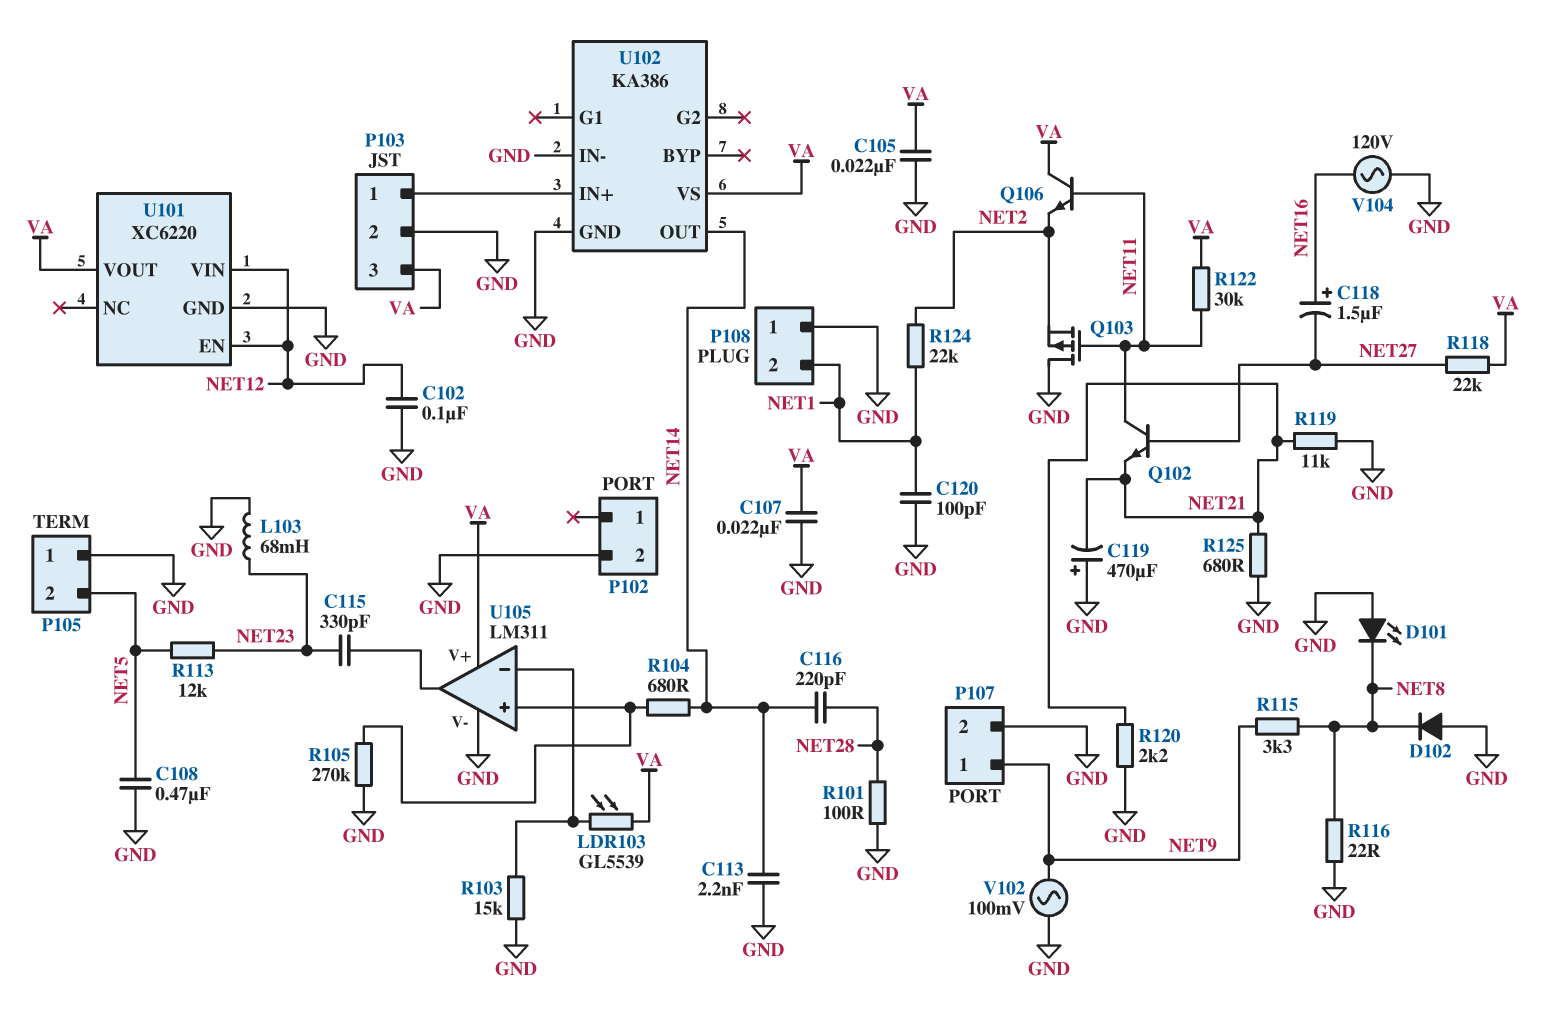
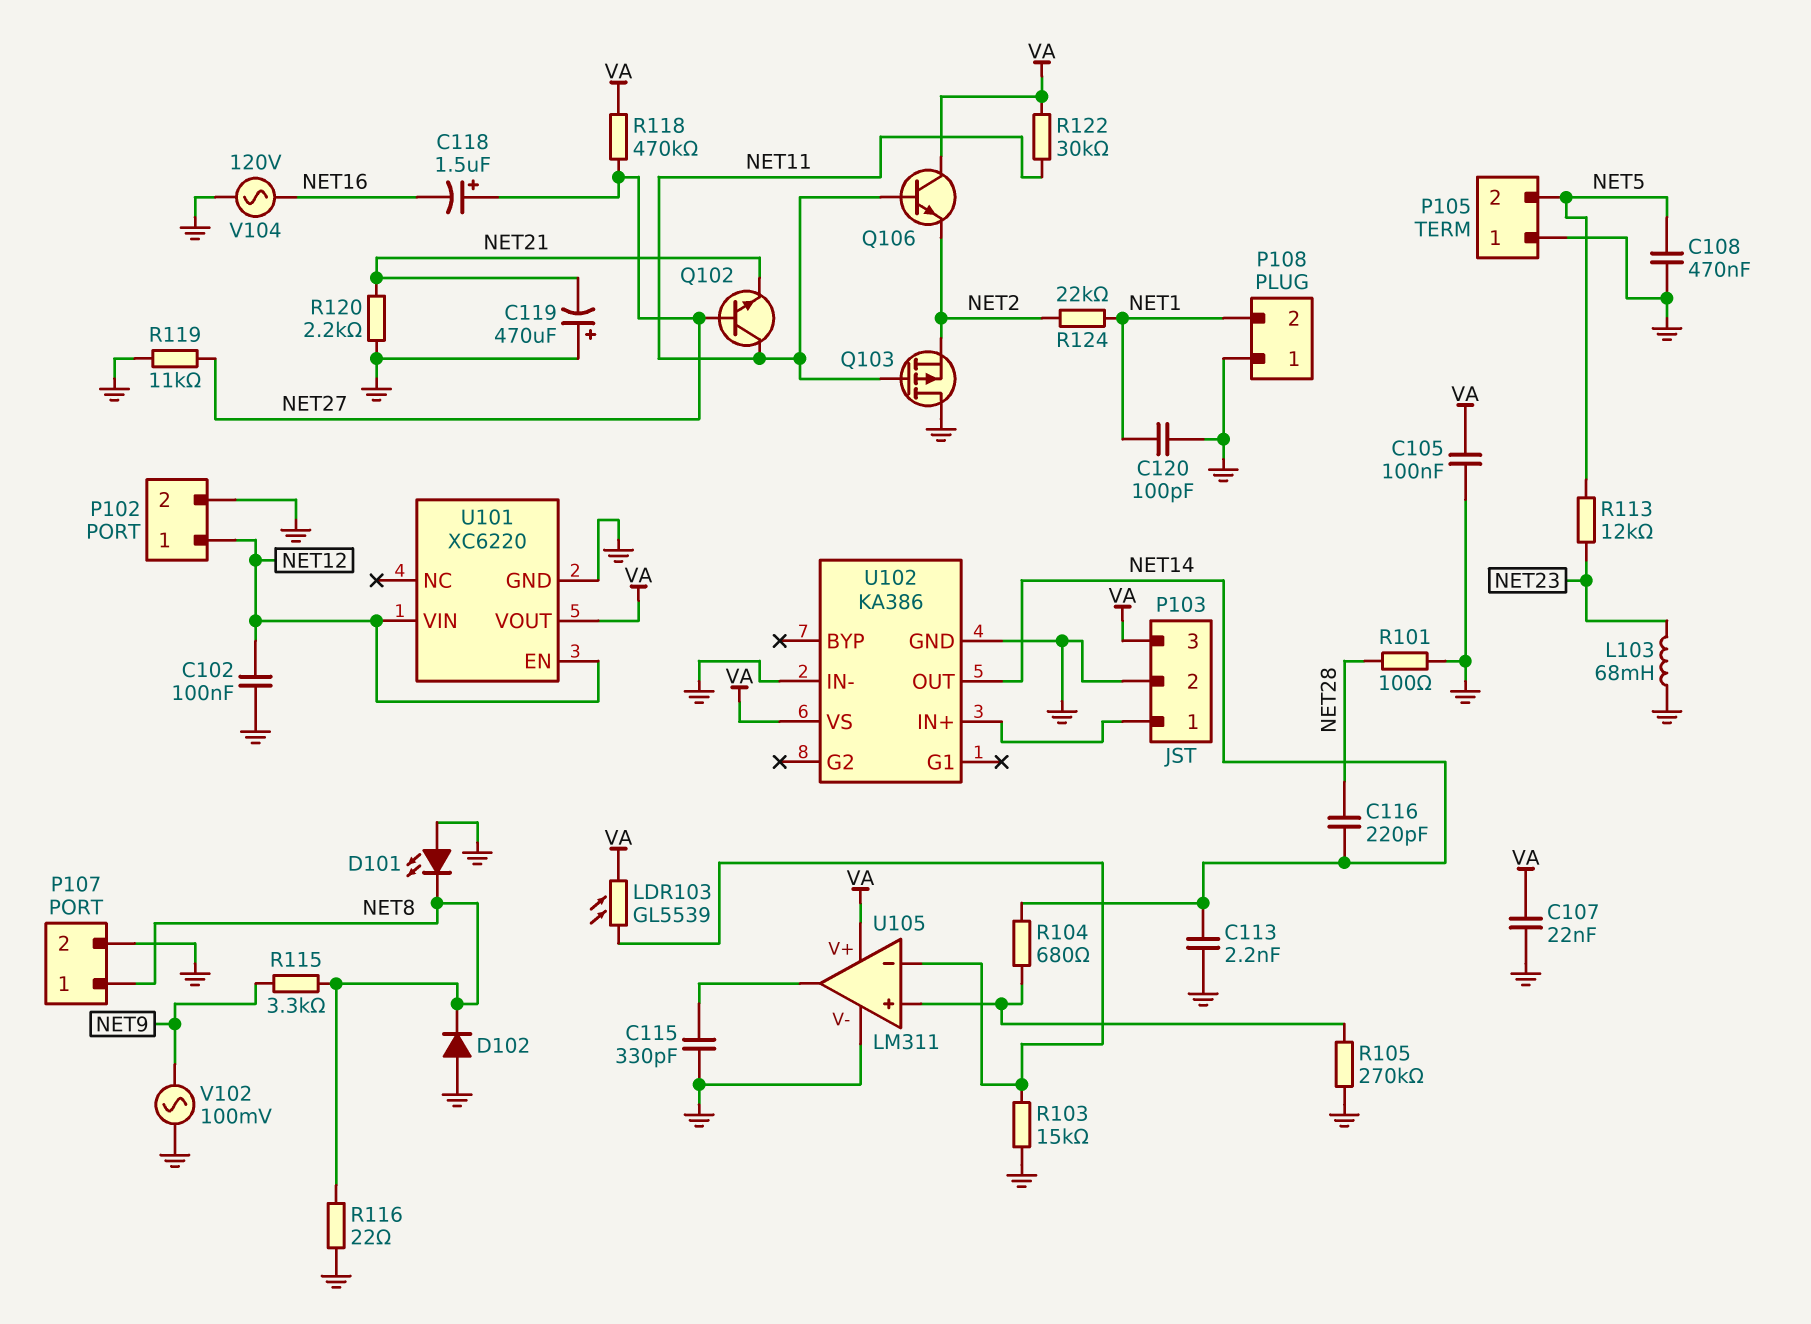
C105: 22nF (GND, VA) -> 100nF (GND, VA)
C115: 330pF (NET23, U105/out) -> 330pF (GND, U105/out)
C118: 1.5uF (plus NET16, minus NET27) -> 1.5uF (plus NET27, minus NET16)
P102 pin 1: none -> NET12
P107 pin 1: NET9 -> NET8
R118: 22k (NET27, VA) -> 470k (NET27, VA)
R119: 11k (GND, NET21) -> 11k (GND, NET27)
R125: 680 (GND, NET21) -> none

